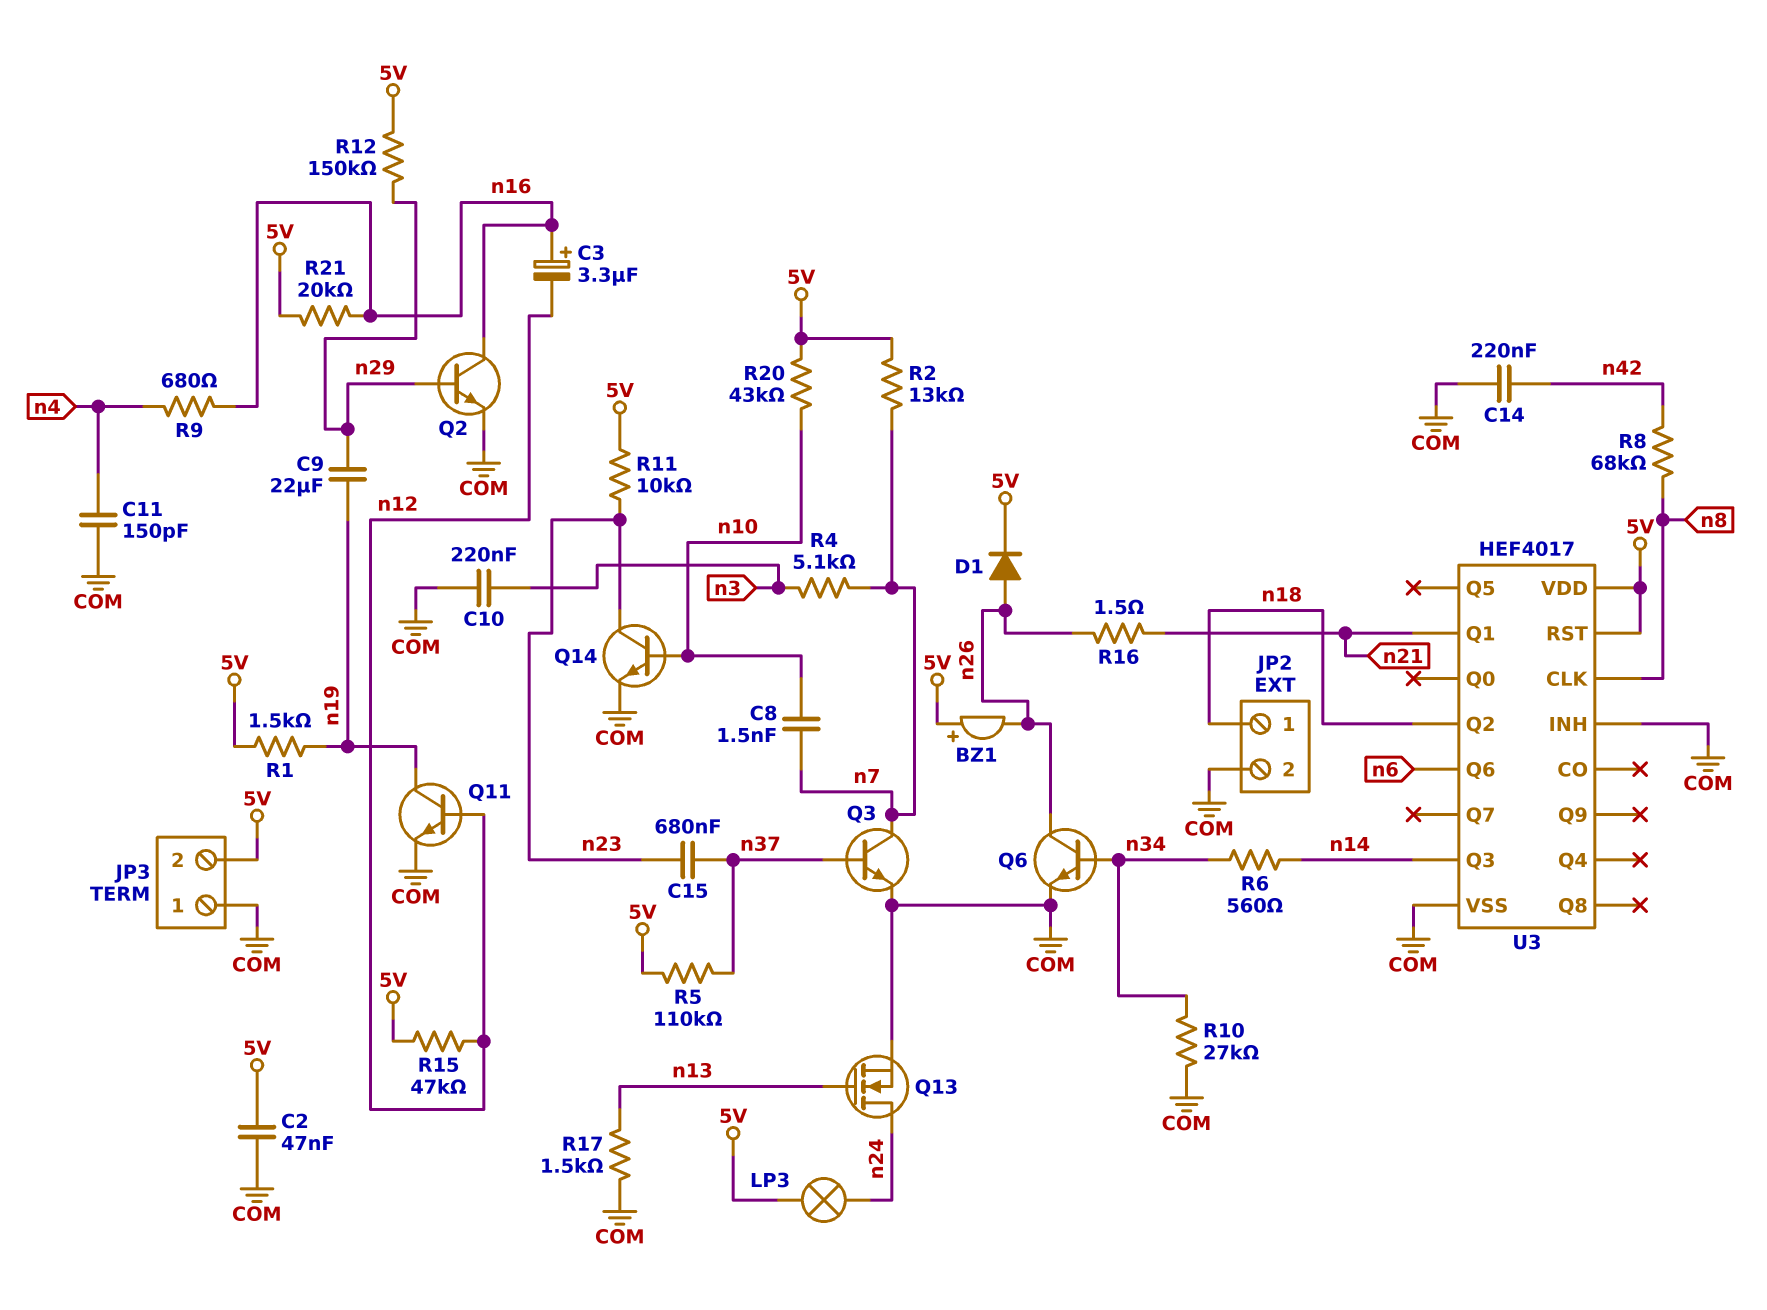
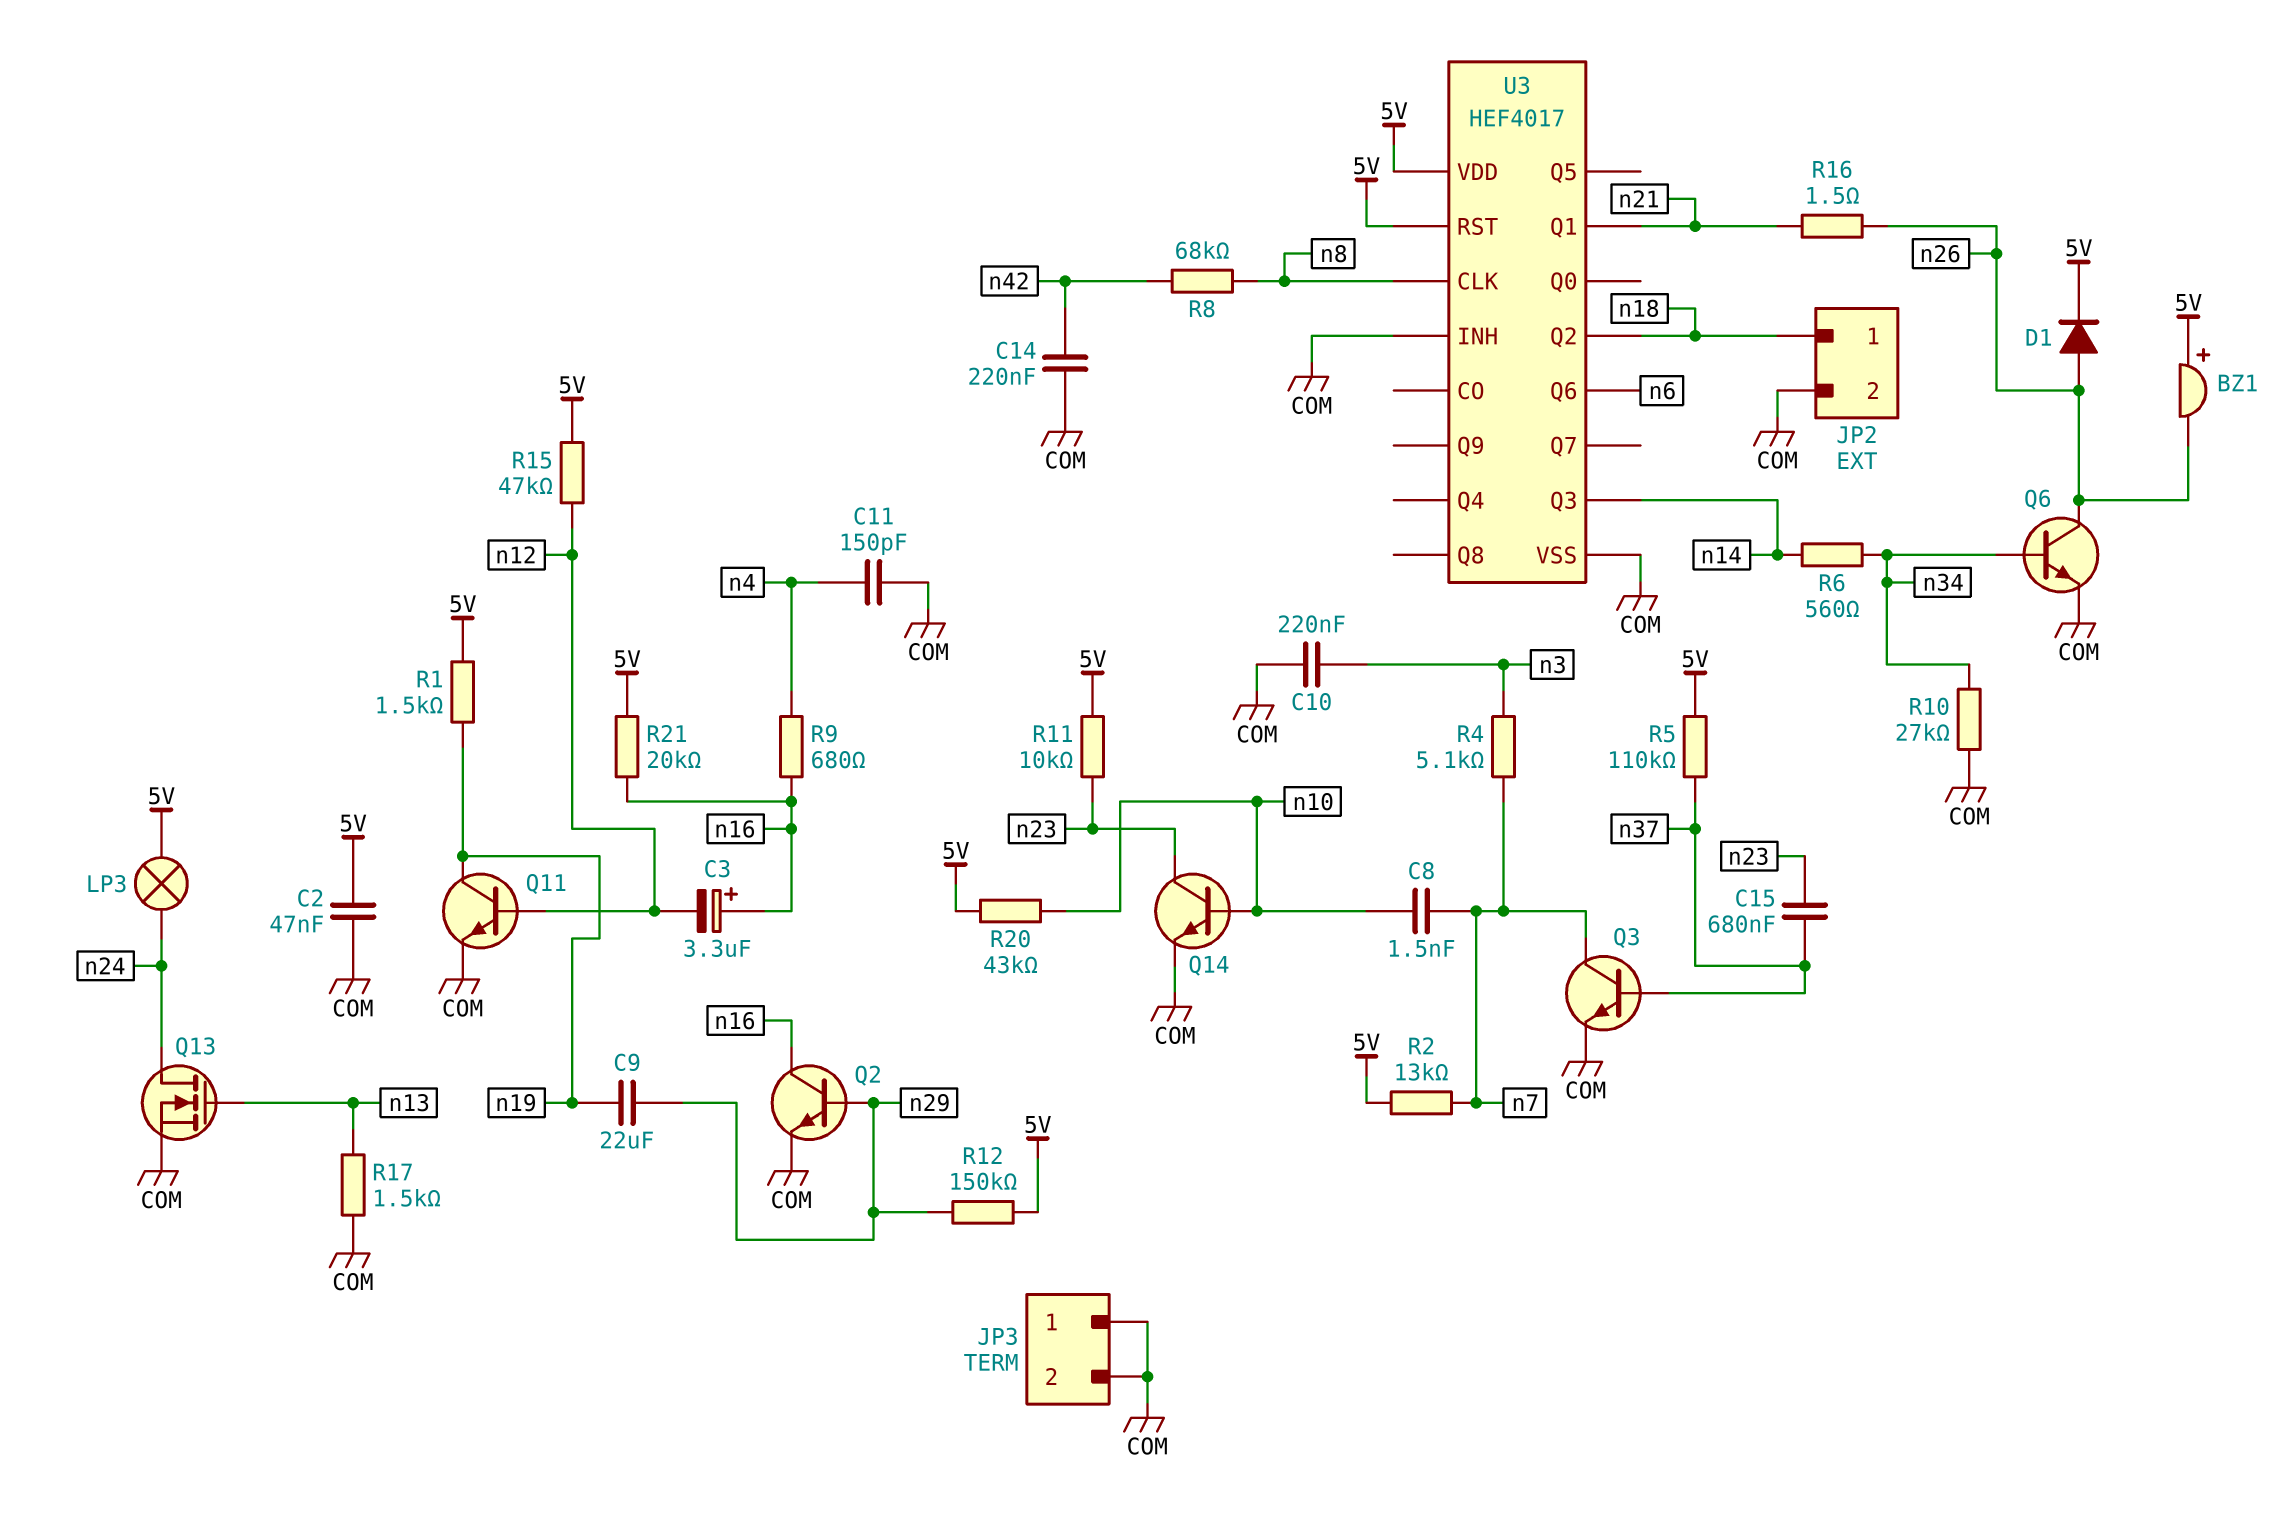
JP3 pin 2: 5V -> COM

